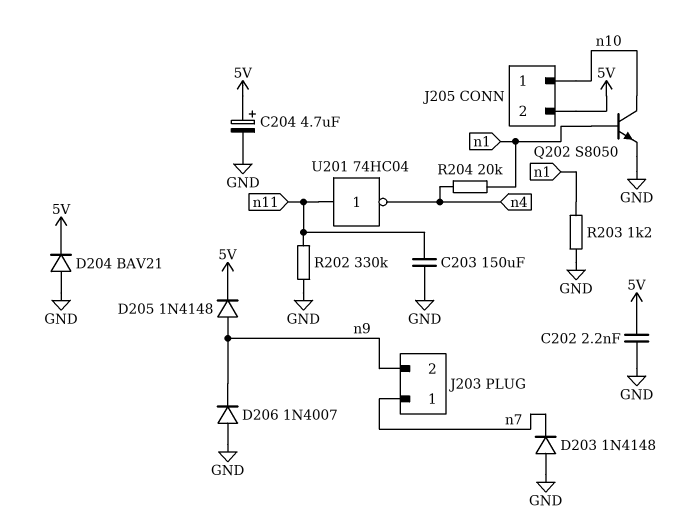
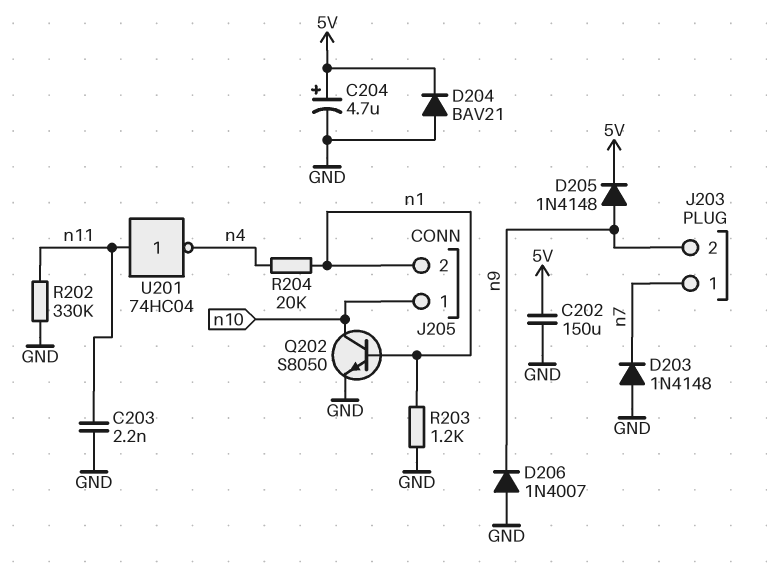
C202: 2.2nF (5V, GND) -> 150uF (5V, GND)
C203: 150uF (GND, n11) -> 2.2nF (GND, n11)
J205 pin 2: 5V -> n1

